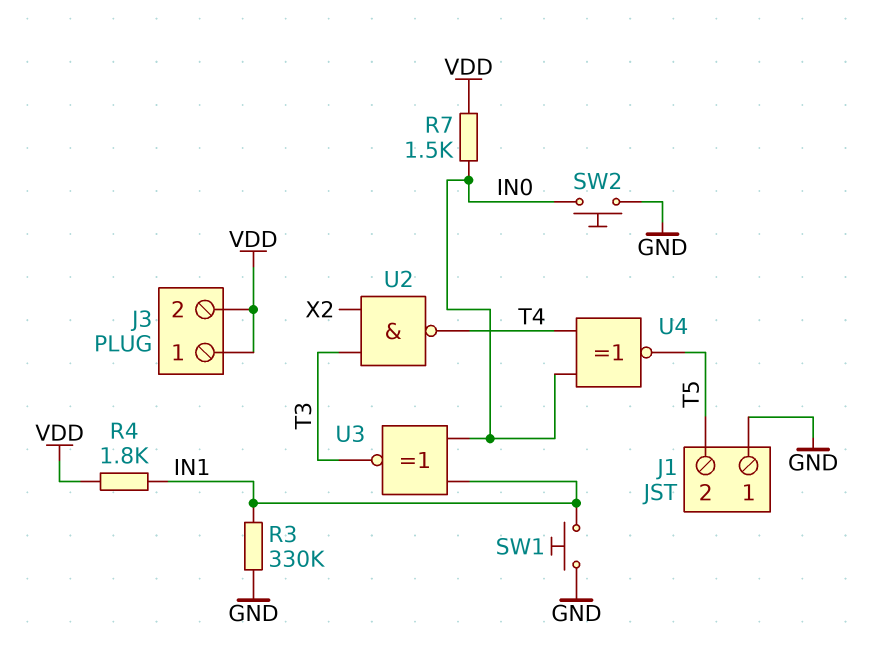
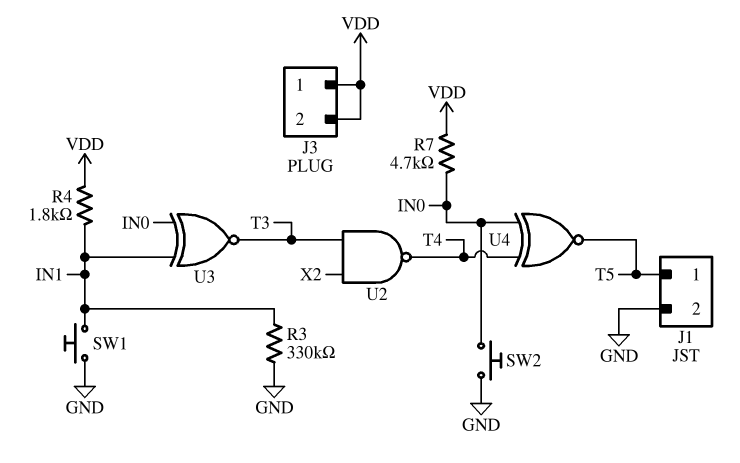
J1 pin 1: GND -> T5
J1 pin 2: T5 -> GND
R7: 1.5k (IN0, VDD) -> 4.7k (IN0, VDD)

